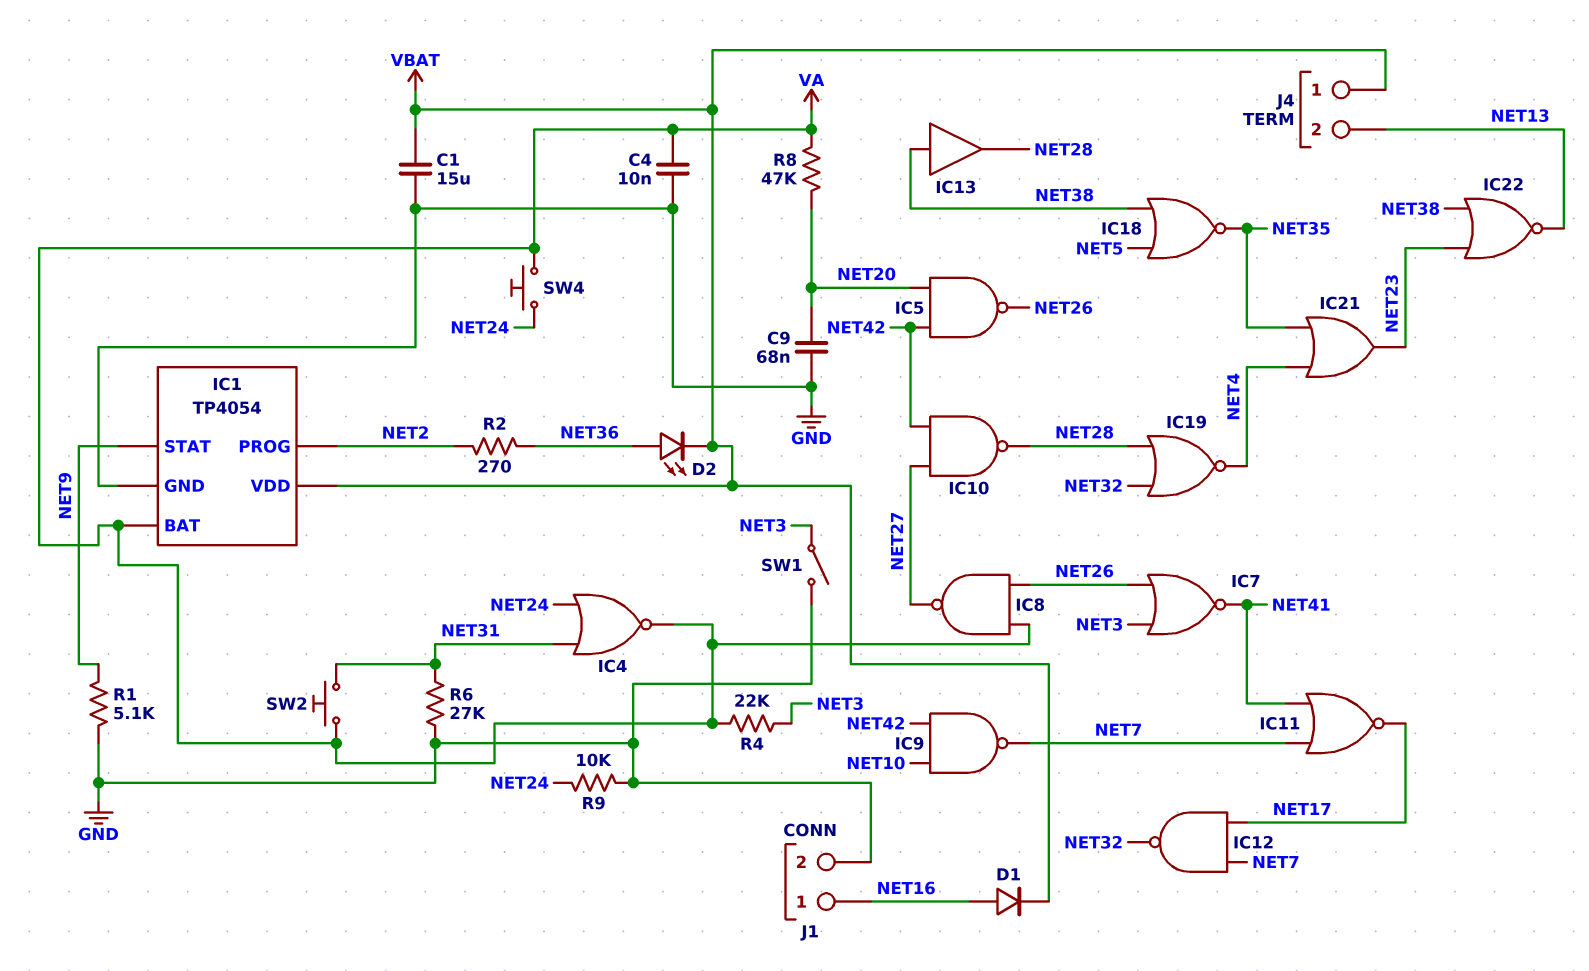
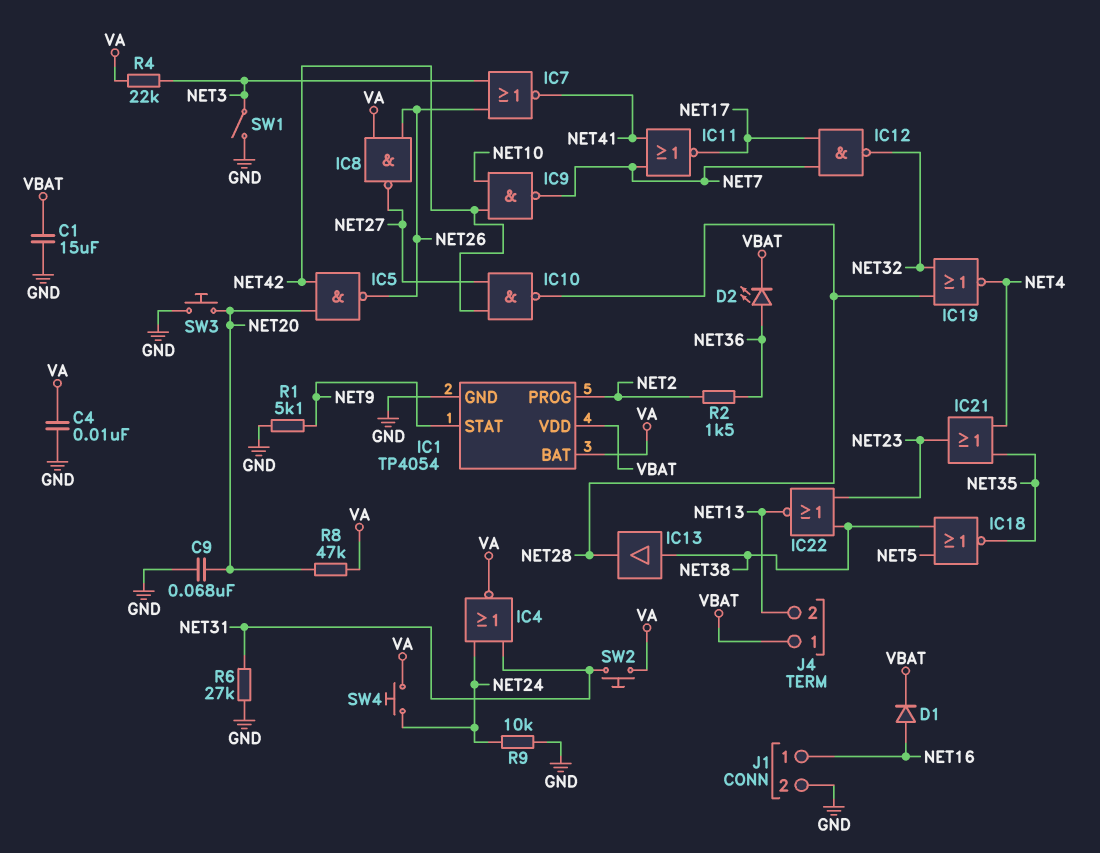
R2: 270 (NET2, NET36) -> 1.5k (NET2, NET36)
SW3: none -> button (GND, NET20)

